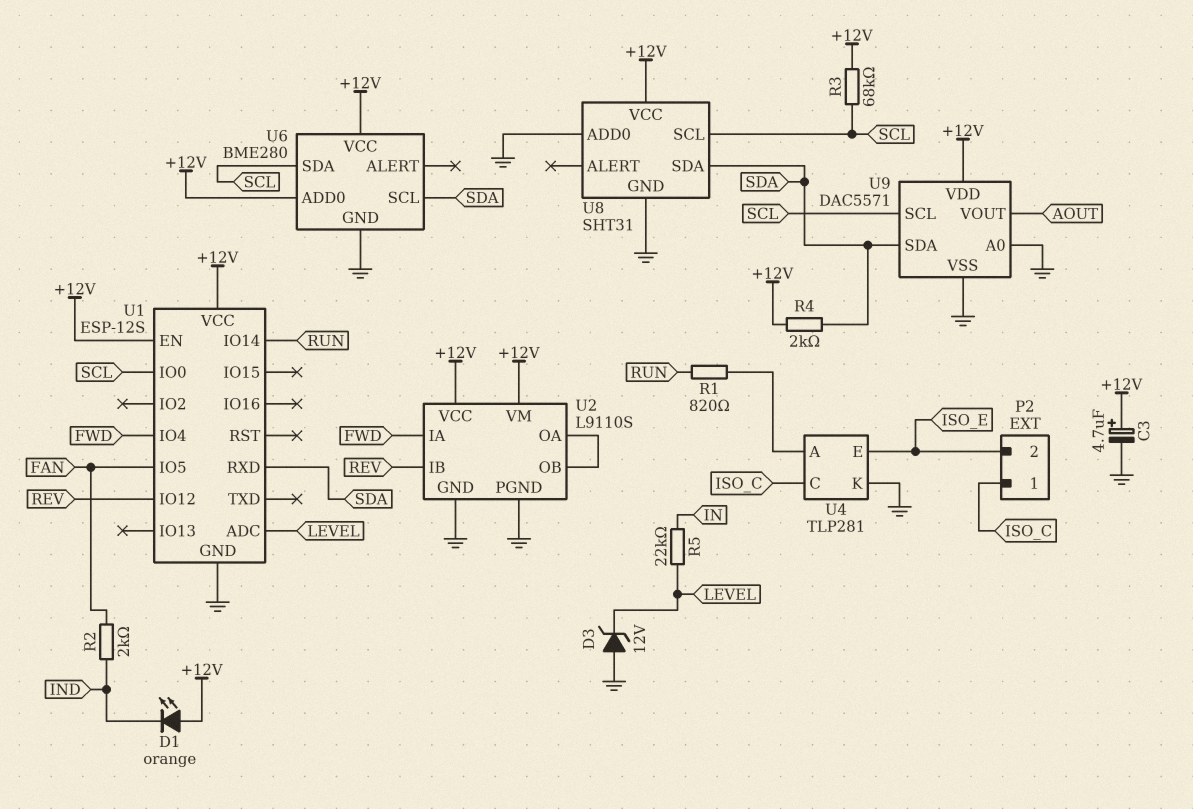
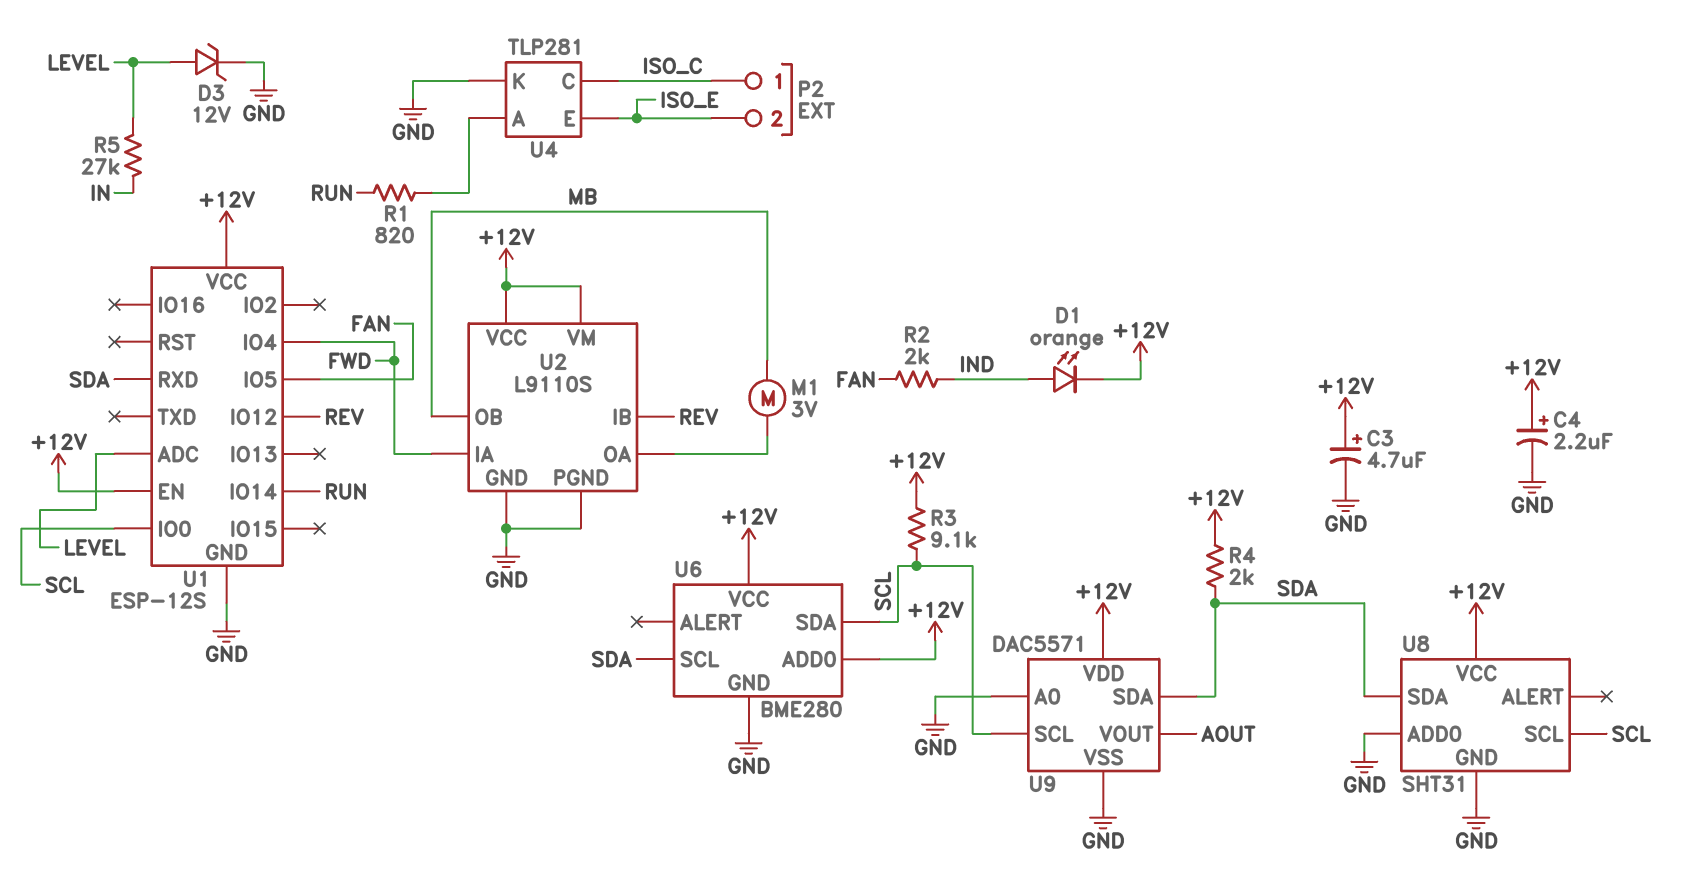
C4: none -> 2.2uF (plus +12V, minus GND)
D1: LED orange (A +12V, K IND) -> LED orange (A IND, K +12V)
D3: zener 12V (A GND, K LEVEL) -> zener 12V (A LEVEL, K GND)
M1: none -> motor 3V (MB, U2/OA)
R3: 68k (+12V, SCL) -> 9.1k (+12V, SCL)
R5: 22k (IN, LEVEL) -> 27k (IN, LEVEL)
U2 pin OB: U2/OA -> MB

